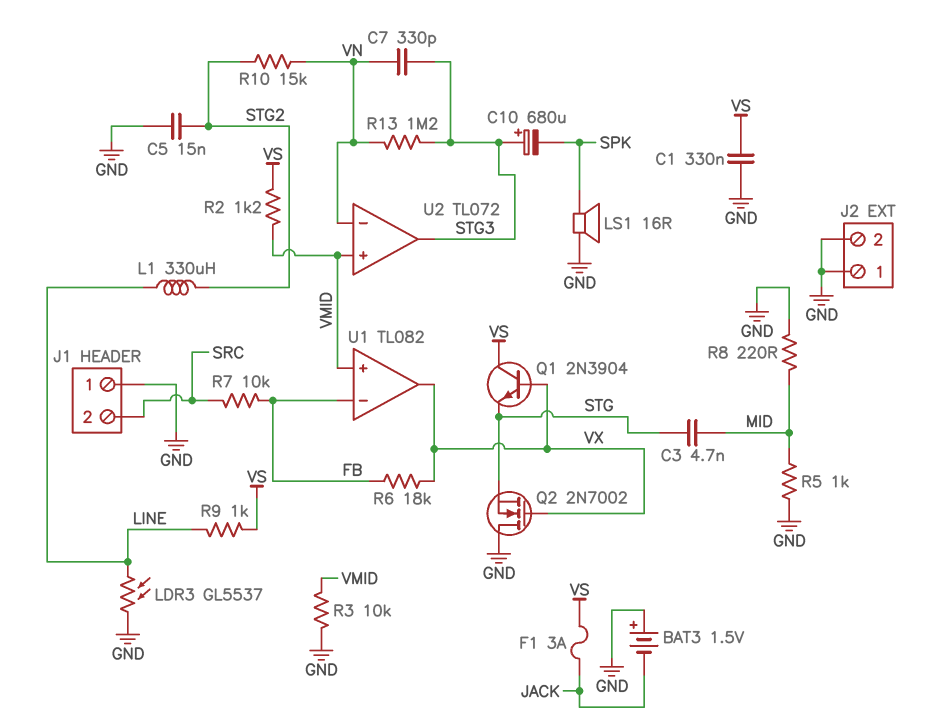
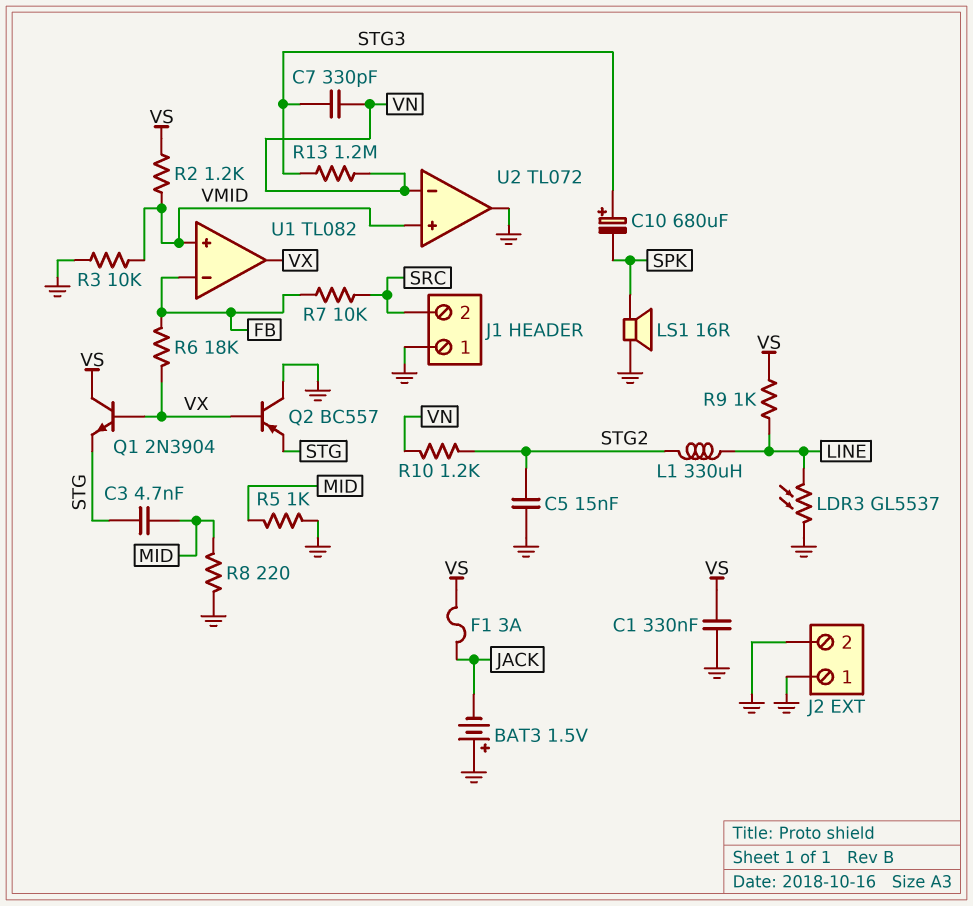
Q2: NMOS 2N7002 (G VX, D GND, S STG) -> PNP BC557 (B VX, C GND, E STG)
R10: 15k (STG2, VN) -> 1.2k (STG2, VN)
U2 pin out: STG3 -> GND

